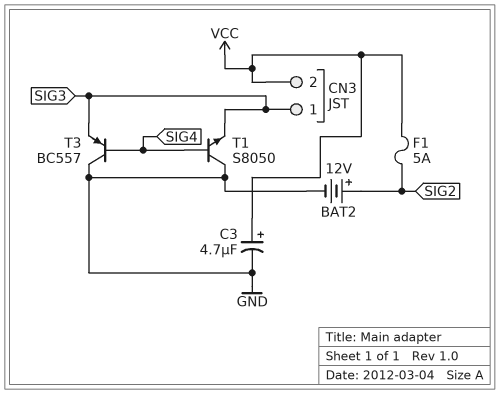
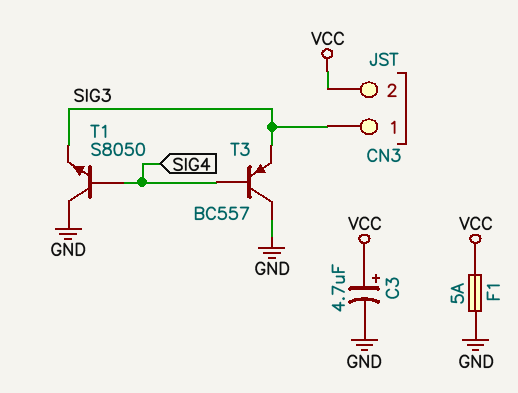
BAT2: 12V (plus SIG2, minus GND) -> none
F1: 5A (SIG2, VCC) -> 5A (GND, VCC)

